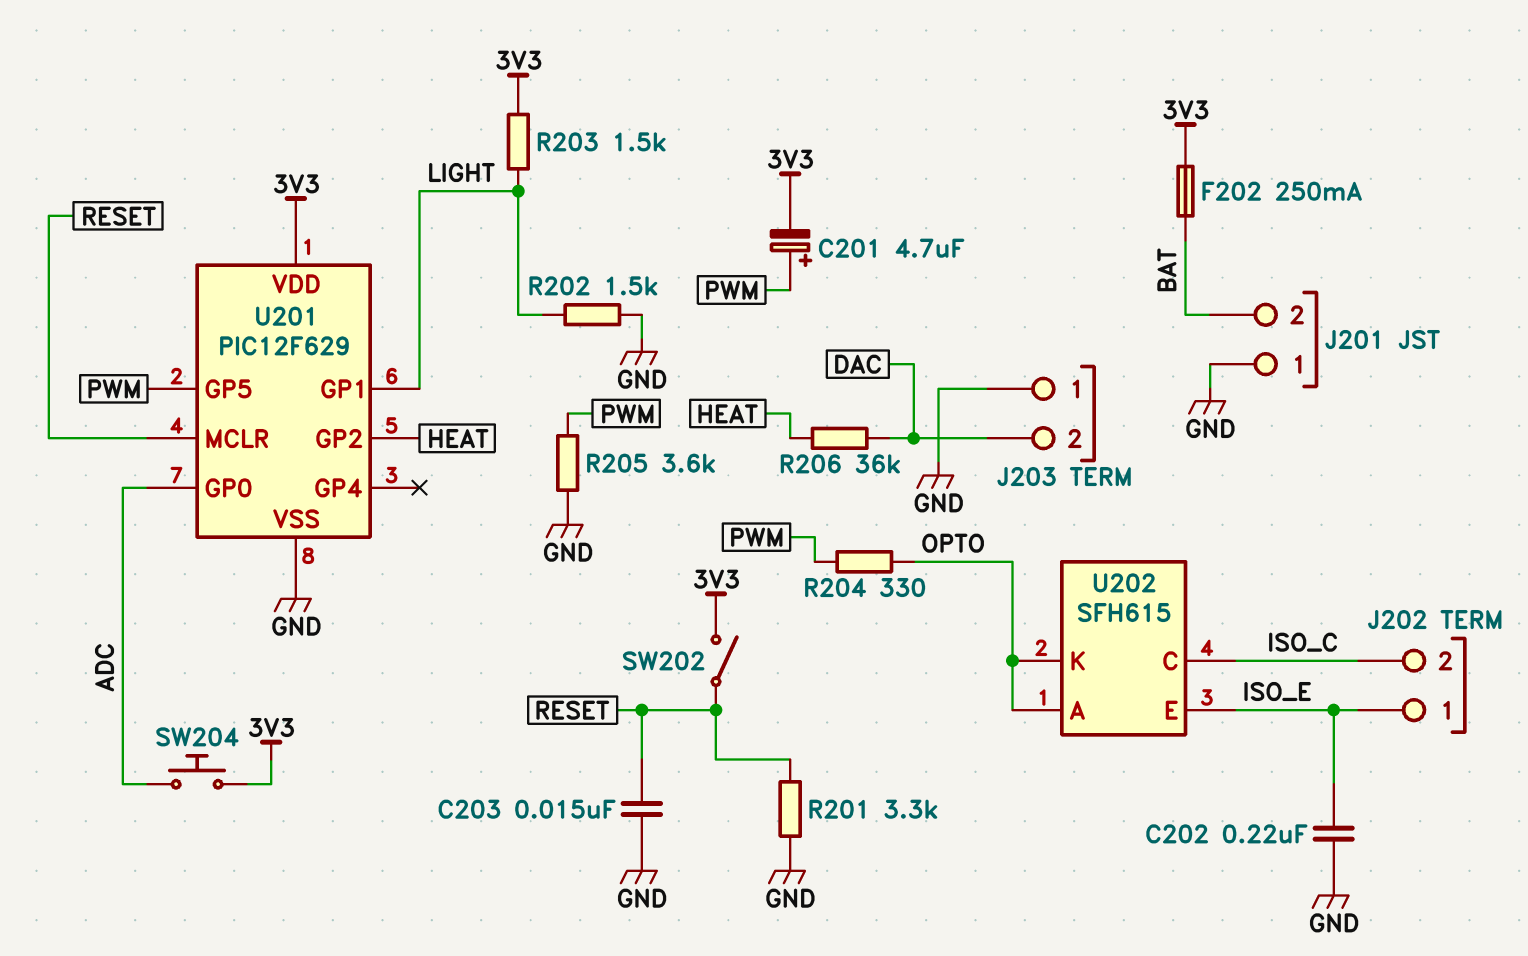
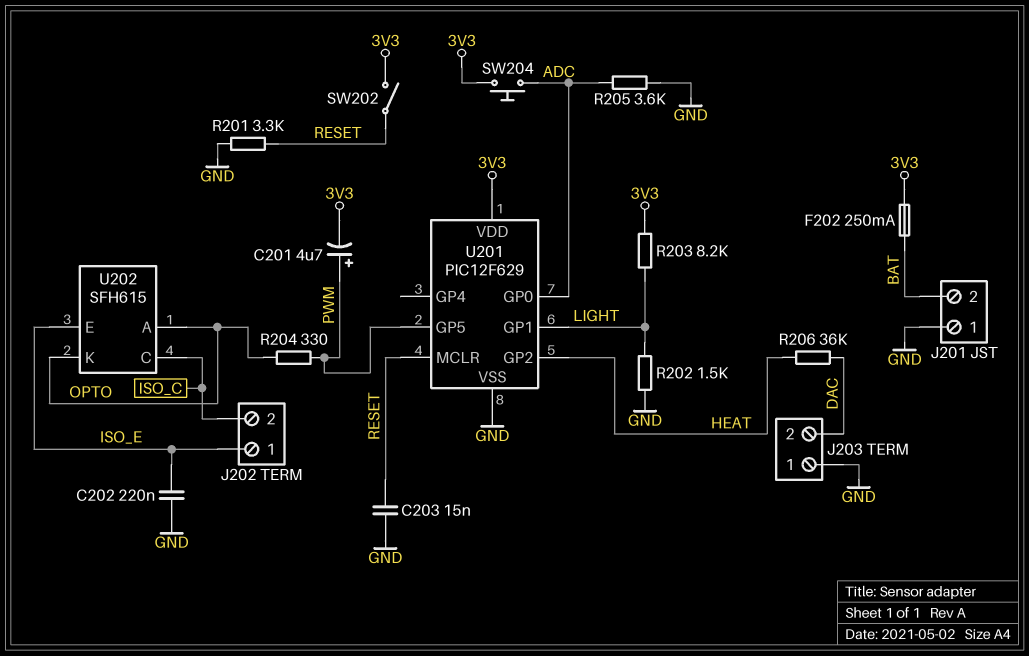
R203: 1.5k (3V3, LIGHT) -> 8.2k (3V3, LIGHT)
R205: 3.6k (GND, PWM) -> 3.6k (ADC, GND)

